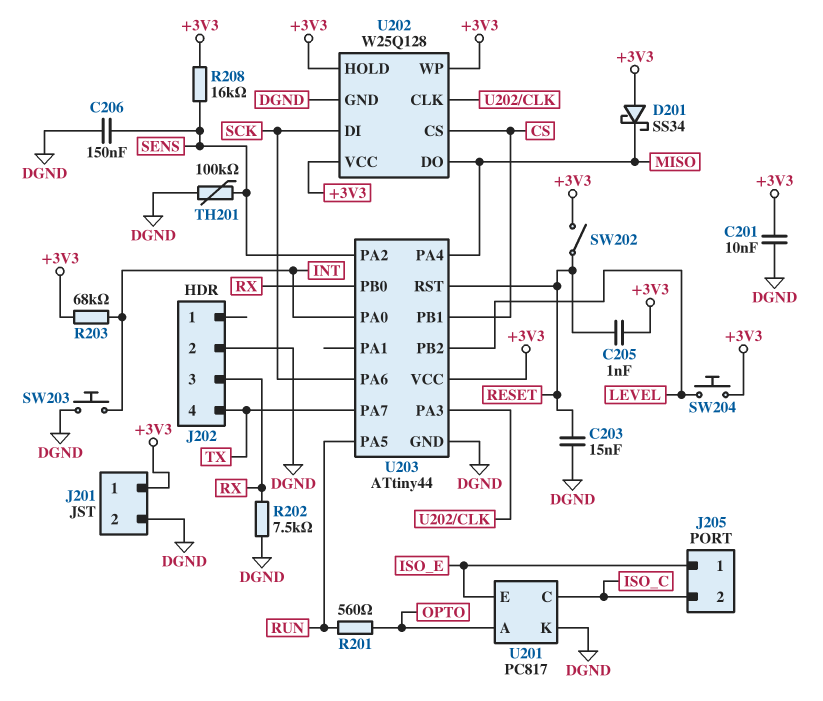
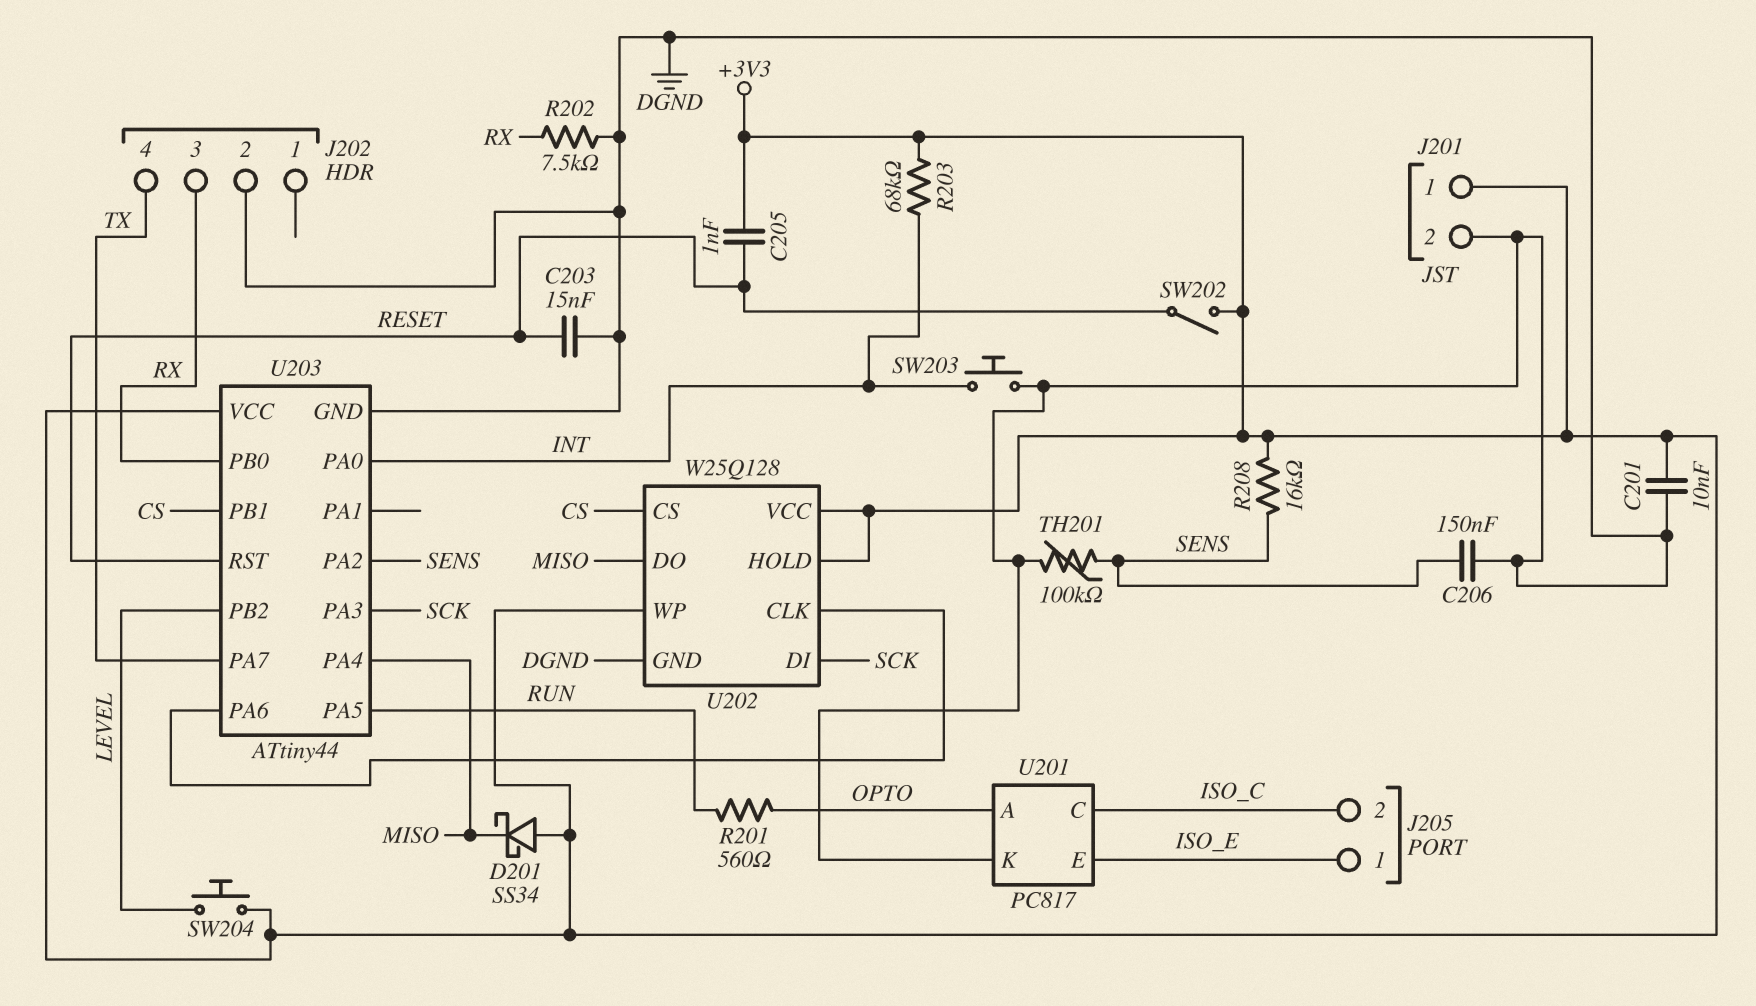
U203 pin PA3: U202/CLK -> SCK
U203 pin PA6: SCK -> U202/CLK

